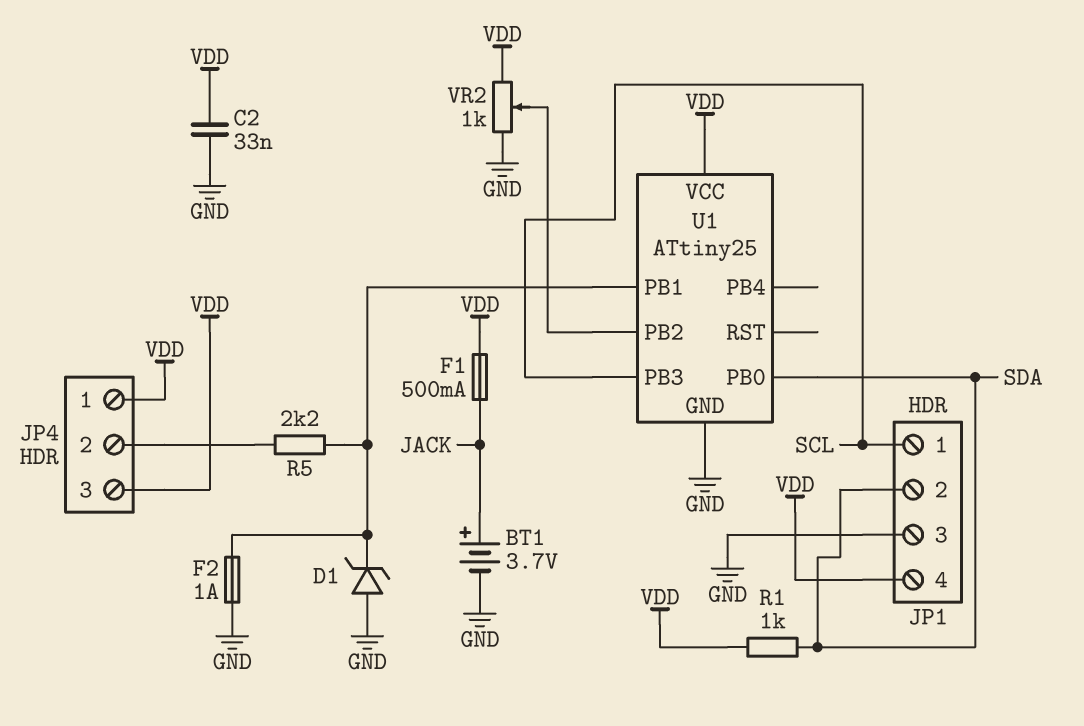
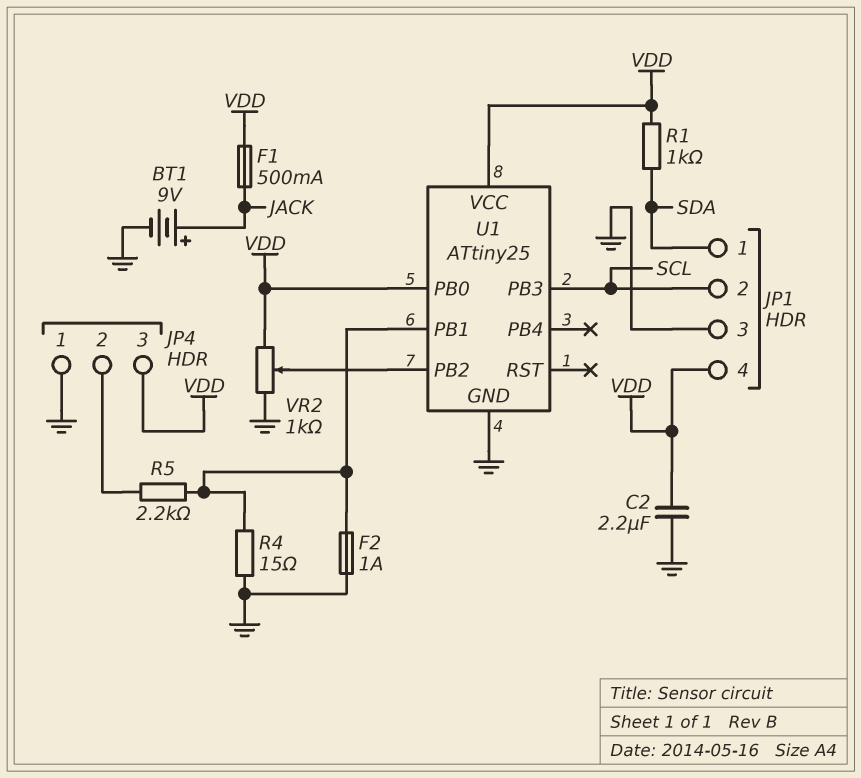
BT1: 3.7V (plus JACK, minus GND) -> 9V (plus JACK, minus GND)
C2: 33nF (GND, VDD) -> 2.2uF (GND, VDD)
D1: zener (A GND, K U1/PB1) -> none
JP1 pin 1: SCL -> SDA
JP1 pin 2: SDA -> SCL
JP4 pin 1: VDD -> GND
R4: none -> 15 (GND, U1/PB1)
U1 pin PB0: SDA -> VDD

